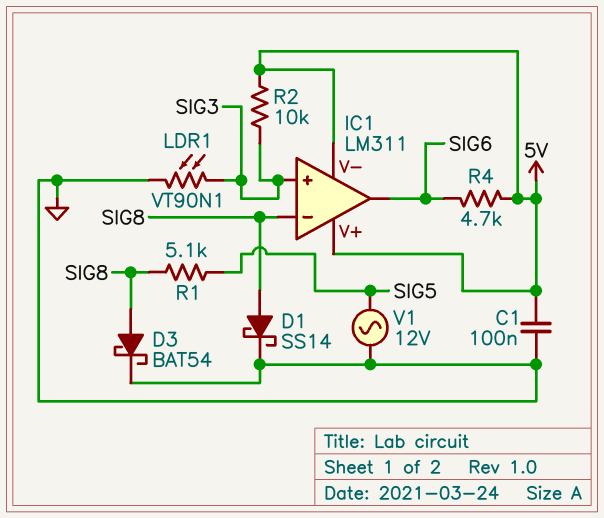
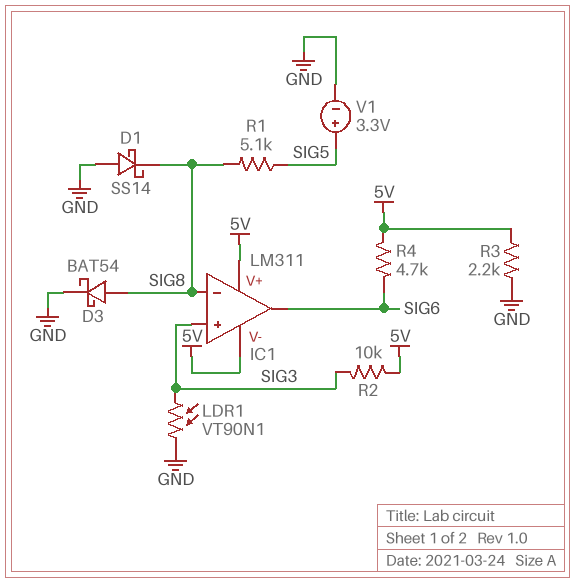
C1: 100nF (5V, GND) -> none
D1: schottky SS14 (A SIG8, K GND) -> schottky SS14 (A GND, K SIG8)
R3: none -> 2.2k (5V, GND)
V1: AC 12V (GND, SIG5) -> 3.3V (plus SIG5, minus GND)

